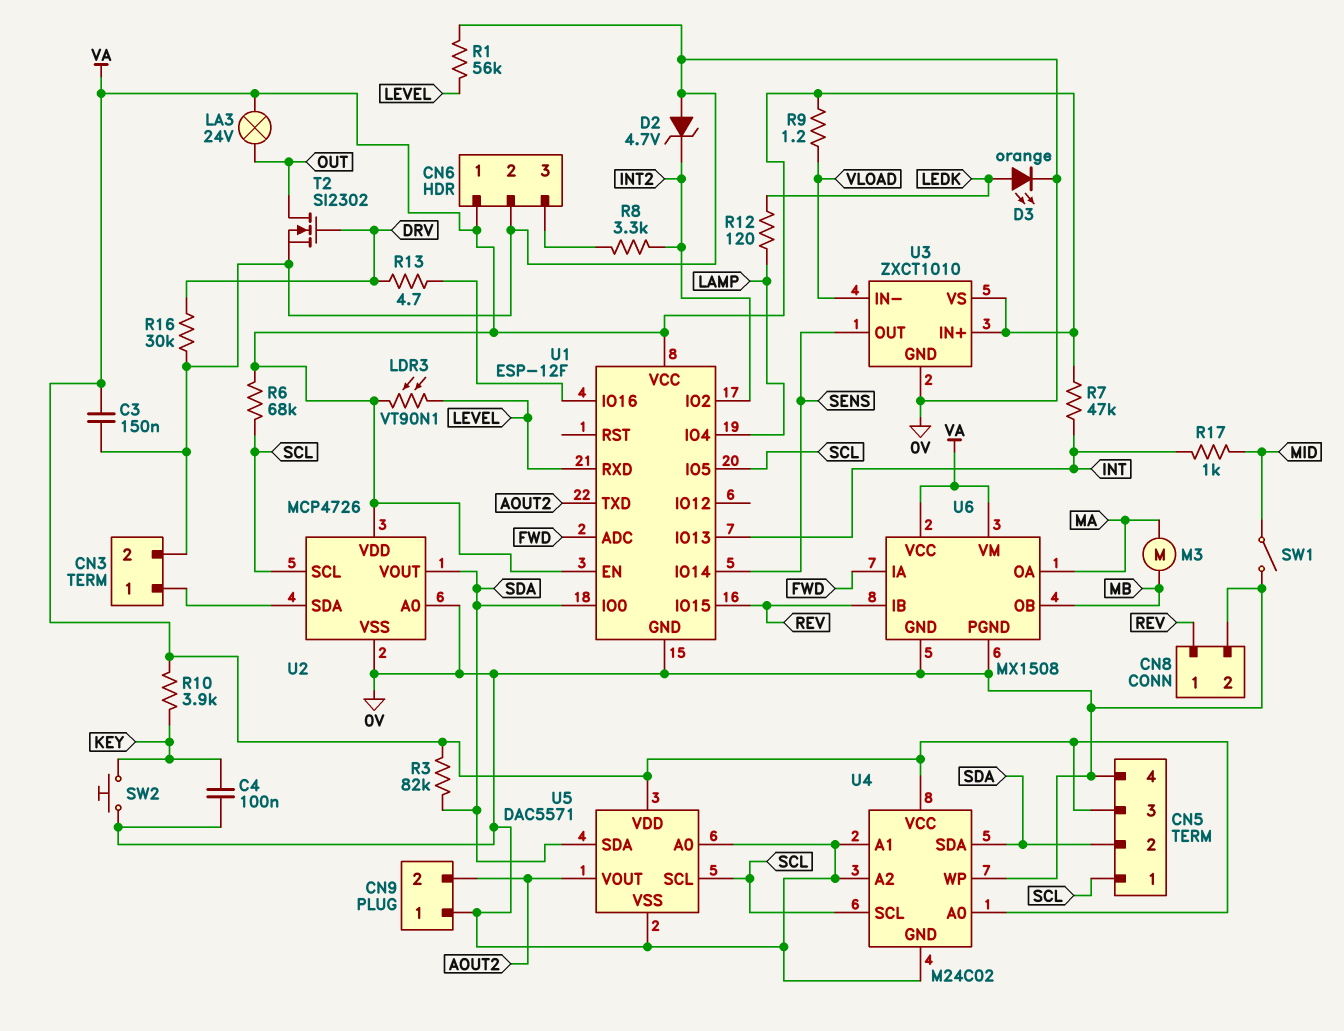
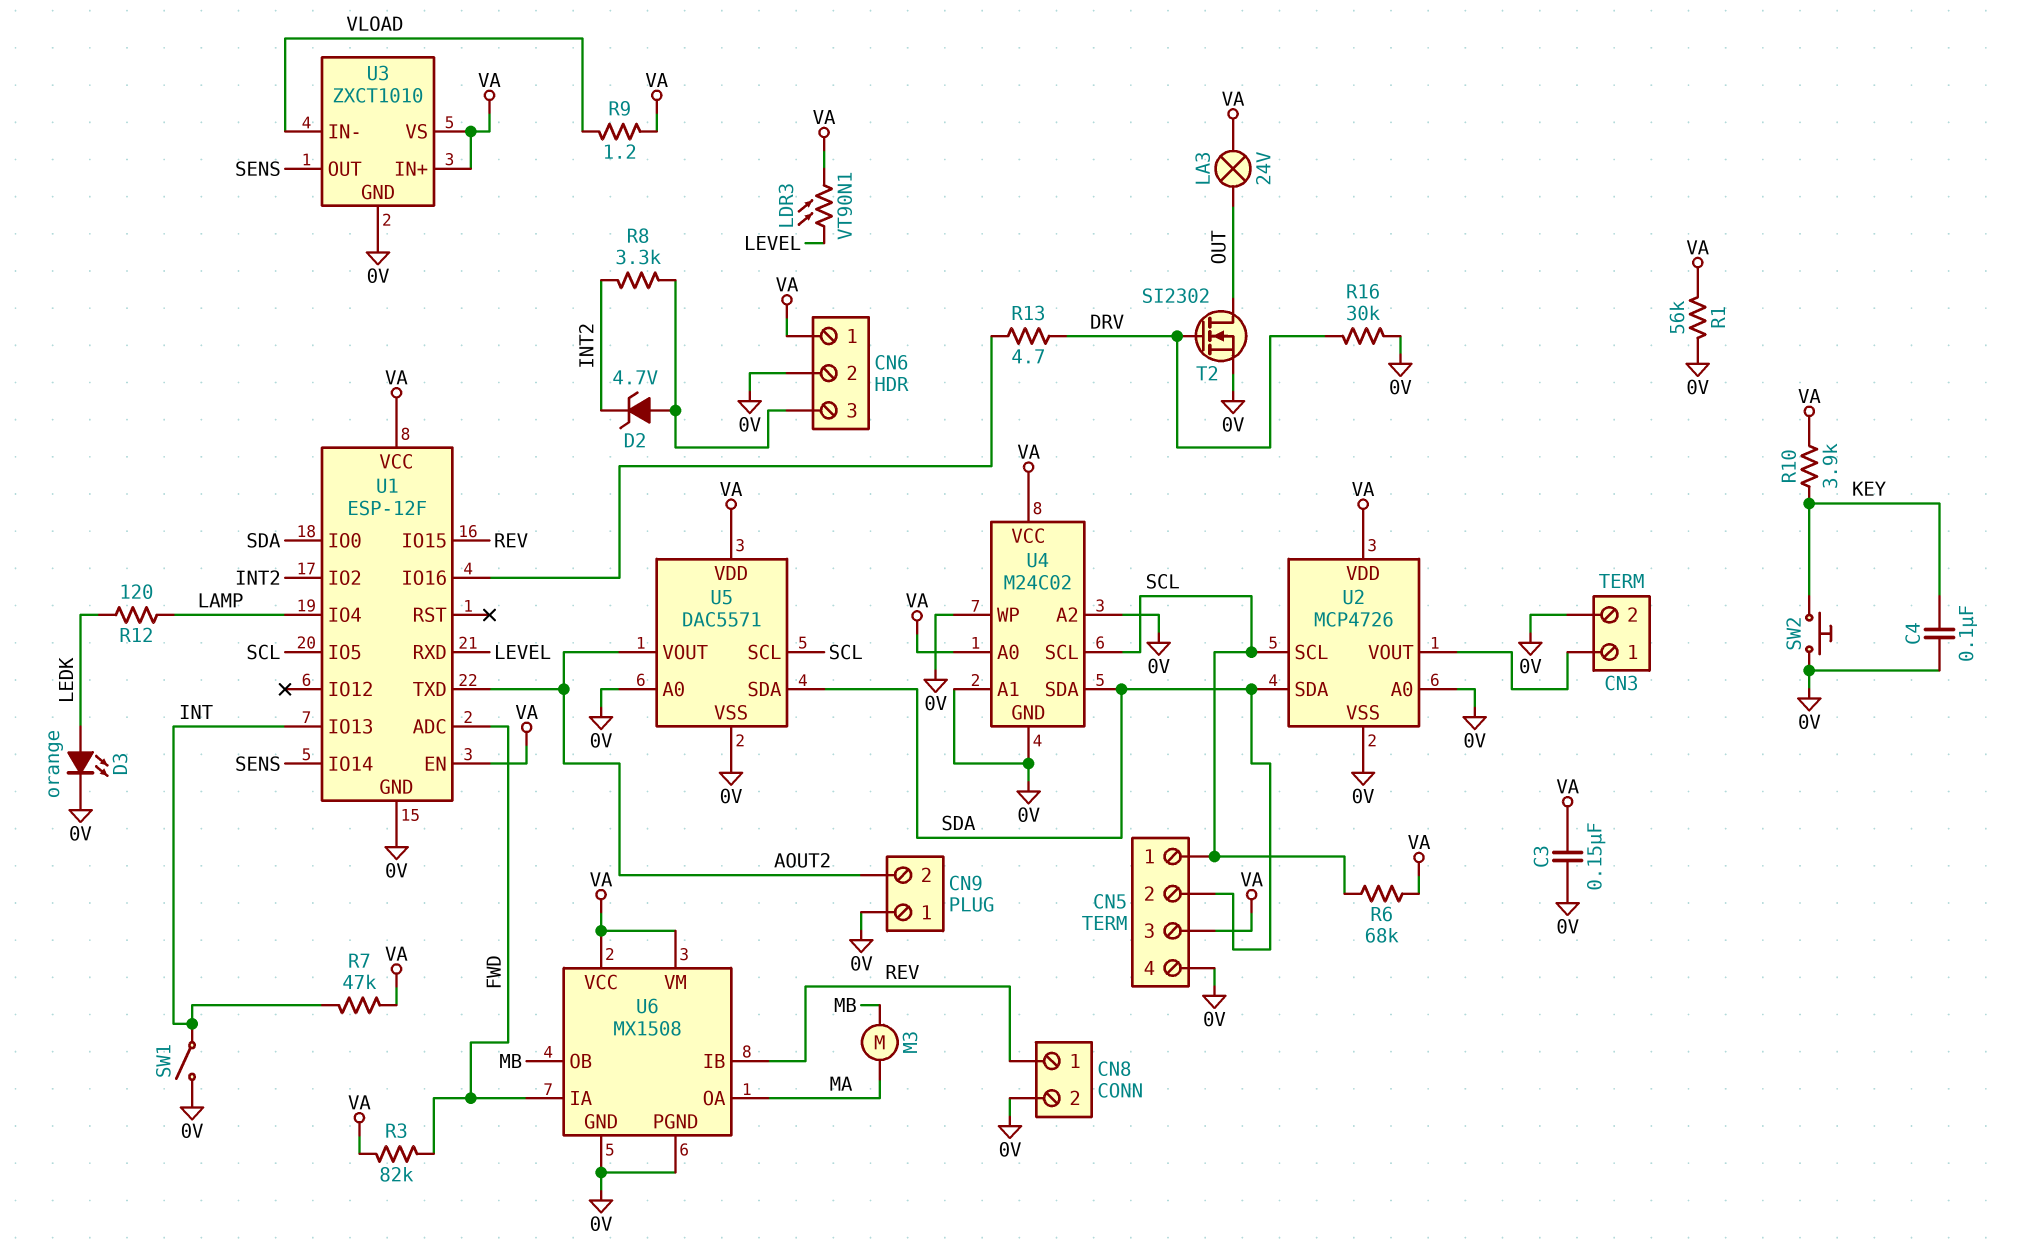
D2: zener 4.7V (A 0V, K INT2) -> zener 4.7V (A CN6/3, K INT2)
R1: 56k (0V, LEVEL) -> 56k (0V, VA)
R3: 82k (SDA, VA) -> 82k (FWD, VA)
R17: 1k (INT, MID) -> none
SW1: switch (0V, MID) -> switch (0V, INT)
U2 pin SDA: CN3/1 -> SDA
U2 pin VOUT: SDA -> CN3/1

